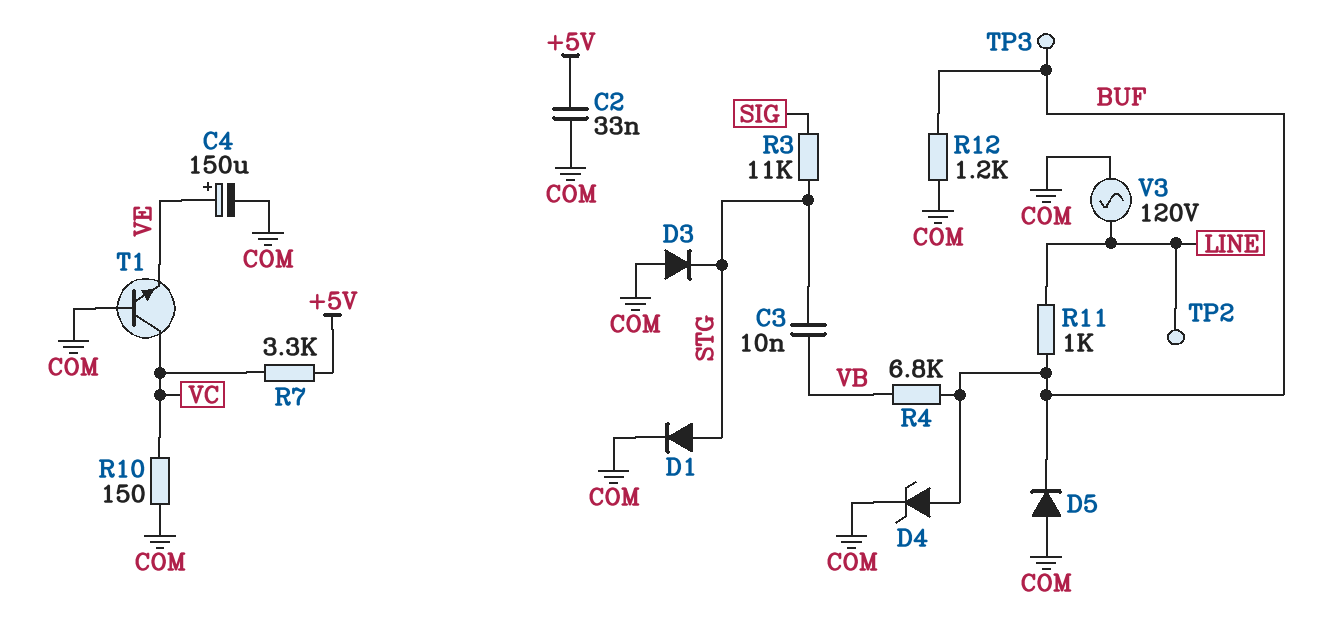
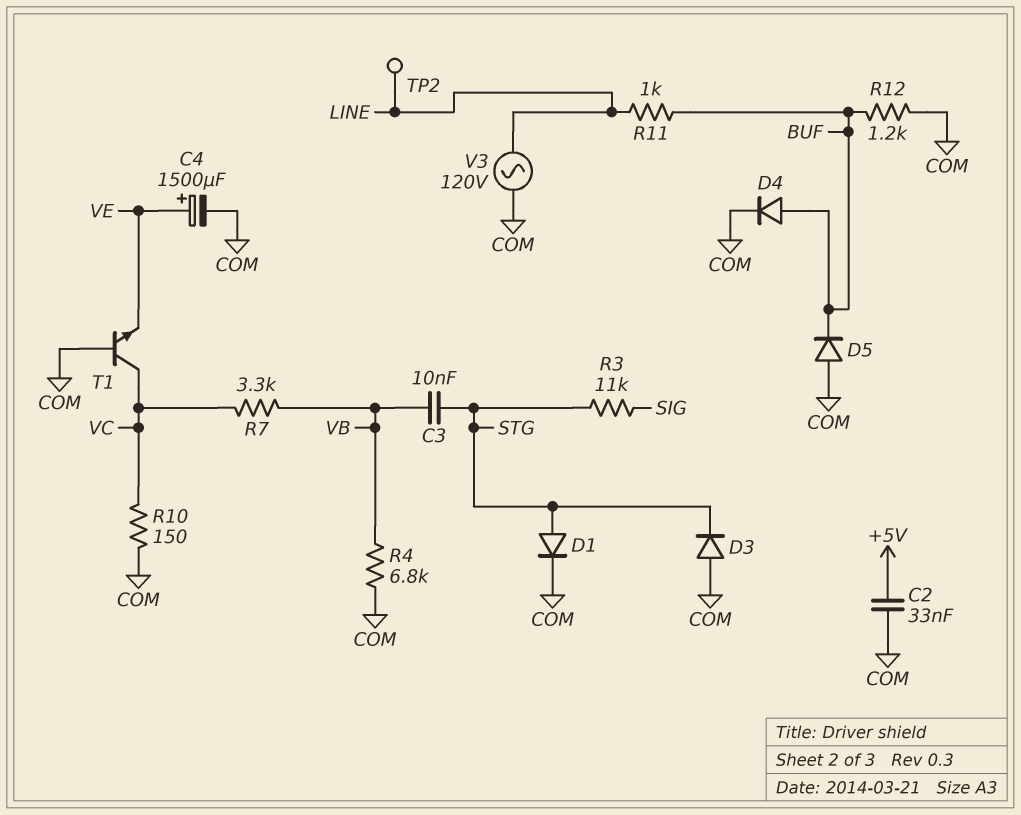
C4: 150uF (plus VE, minus COM) -> 1500uF (plus VE, minus COM)
D4: zener (A BUF, K COM) -> diode (A BUF, K COM)
R4: 6.8k (BUF, VB) -> 6.8k (COM, VB)
R7: 3.3k (+5V, VC) -> 3.3k (VB, VC)
TP3: test point (BUF) -> none

